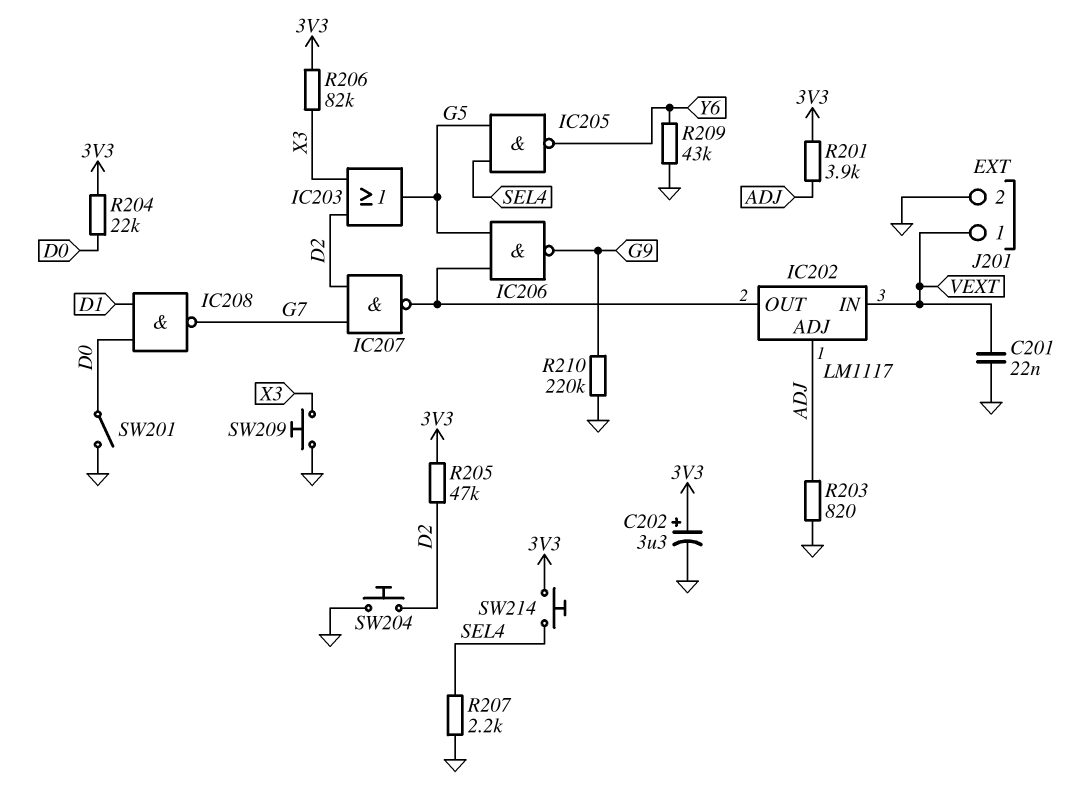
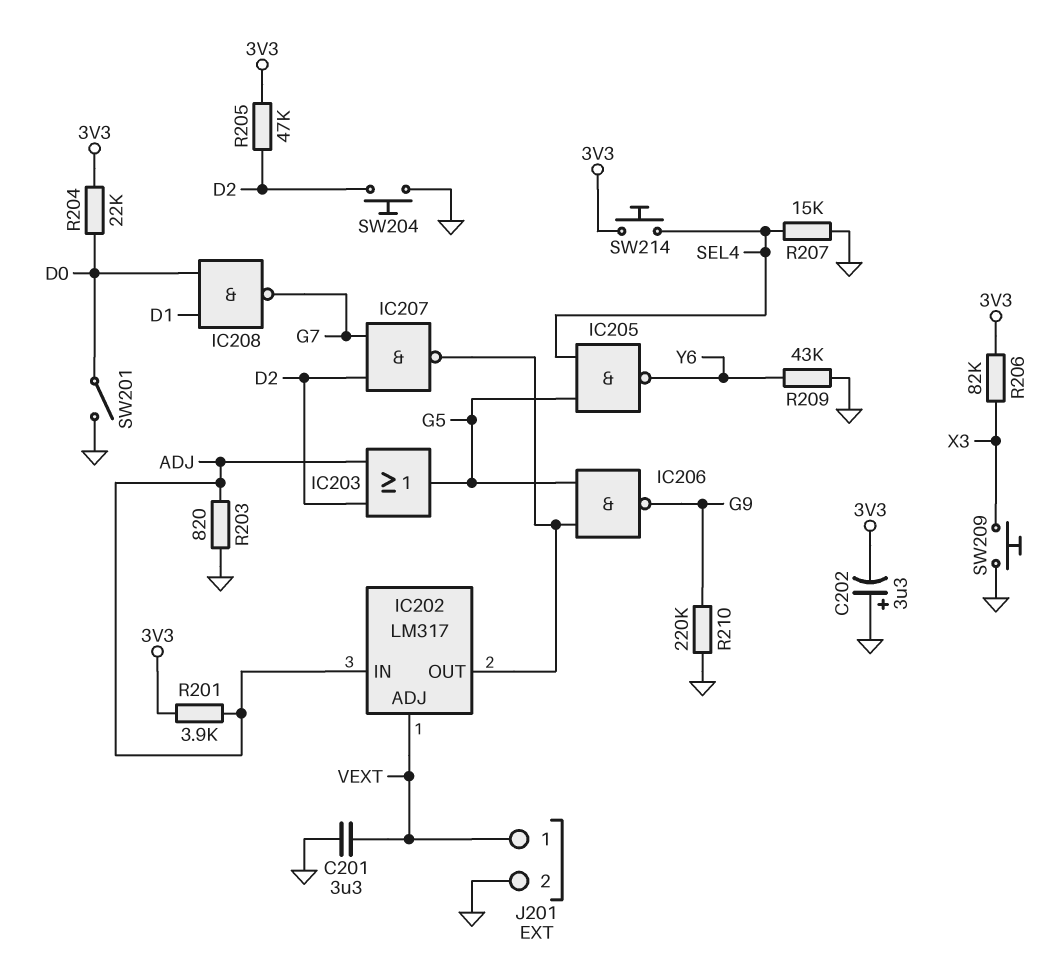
C201: 22nF (GND, VEXT) -> 3.3uF (GND, VEXT)
C202: 3.3uF (plus 3V3, minus GND) -> 3.3uF (plus GND, minus 3V3)
IC202: LM1117 -> LM317
IC202 pin ADJ: ADJ -> VEXT
IC202 pin IN: VEXT -> ADJ
IC203: OR (in D2, in X3, out G5) -> OR (in ADJ, in D2, out G5)
R207: 2.2k (GND, SEL4) -> 15k (GND, SEL4)

